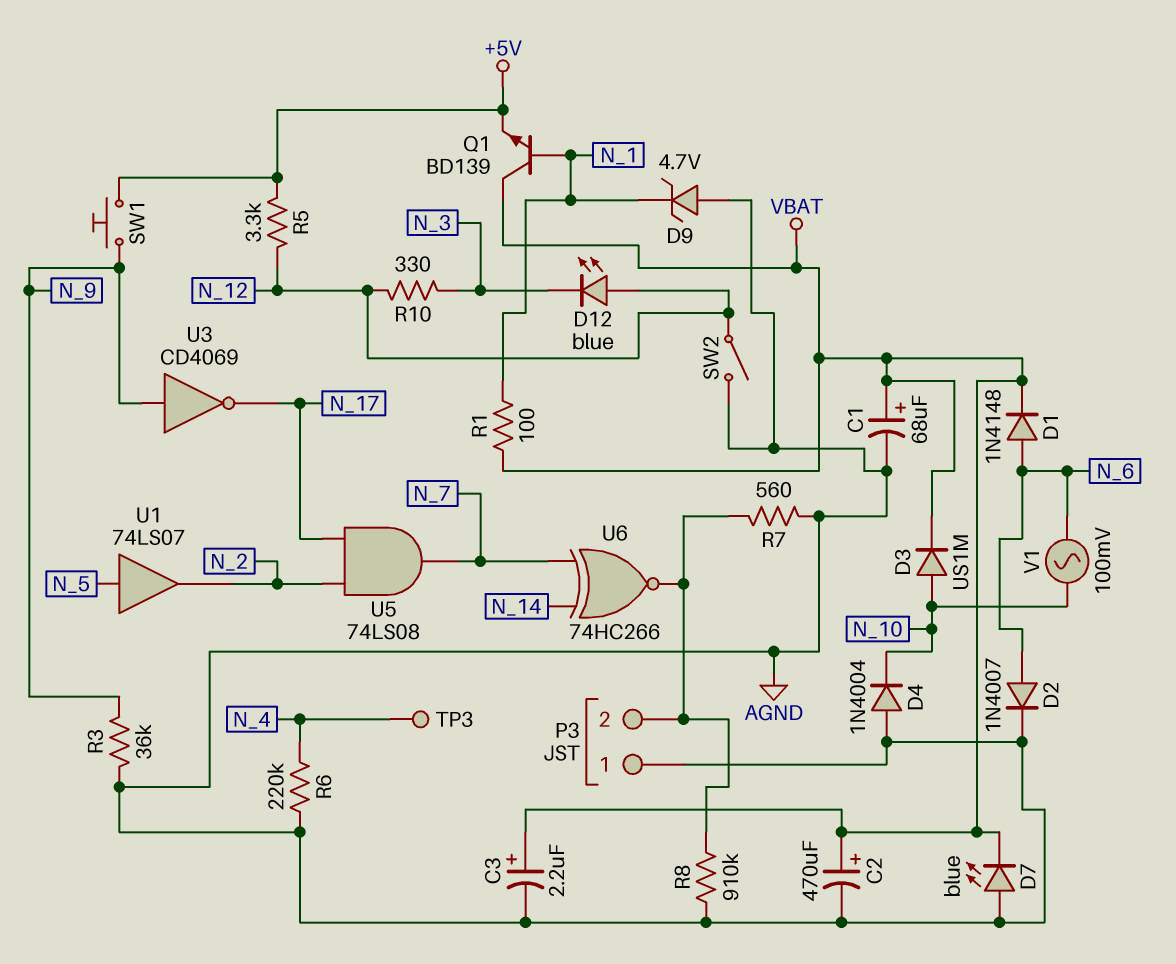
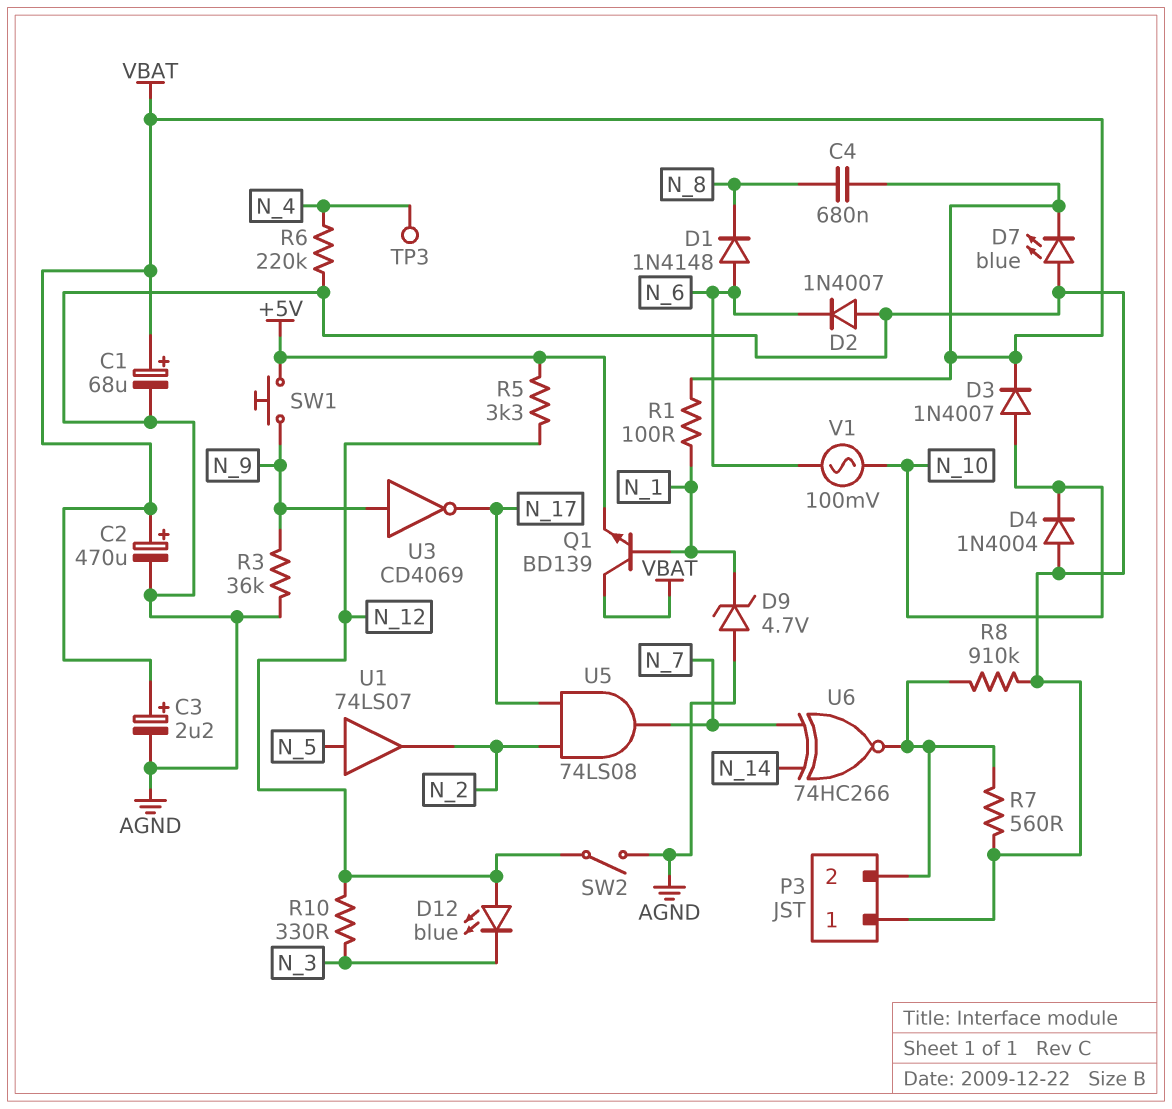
C4: none -> 680nF (N_8, VBAT)
D1: diode 1N4148 (A N_6, K VBAT) -> diode 1N4148 (A N_6, K N_8)
D2: diode 1N4007 (A N_6, K AGND) -> diode 1N4007 (A AGND, K N_6)
D3: diode US1M (A N_10, K VBAT) -> diode 1N4007 (A N_10, K VBAT)

